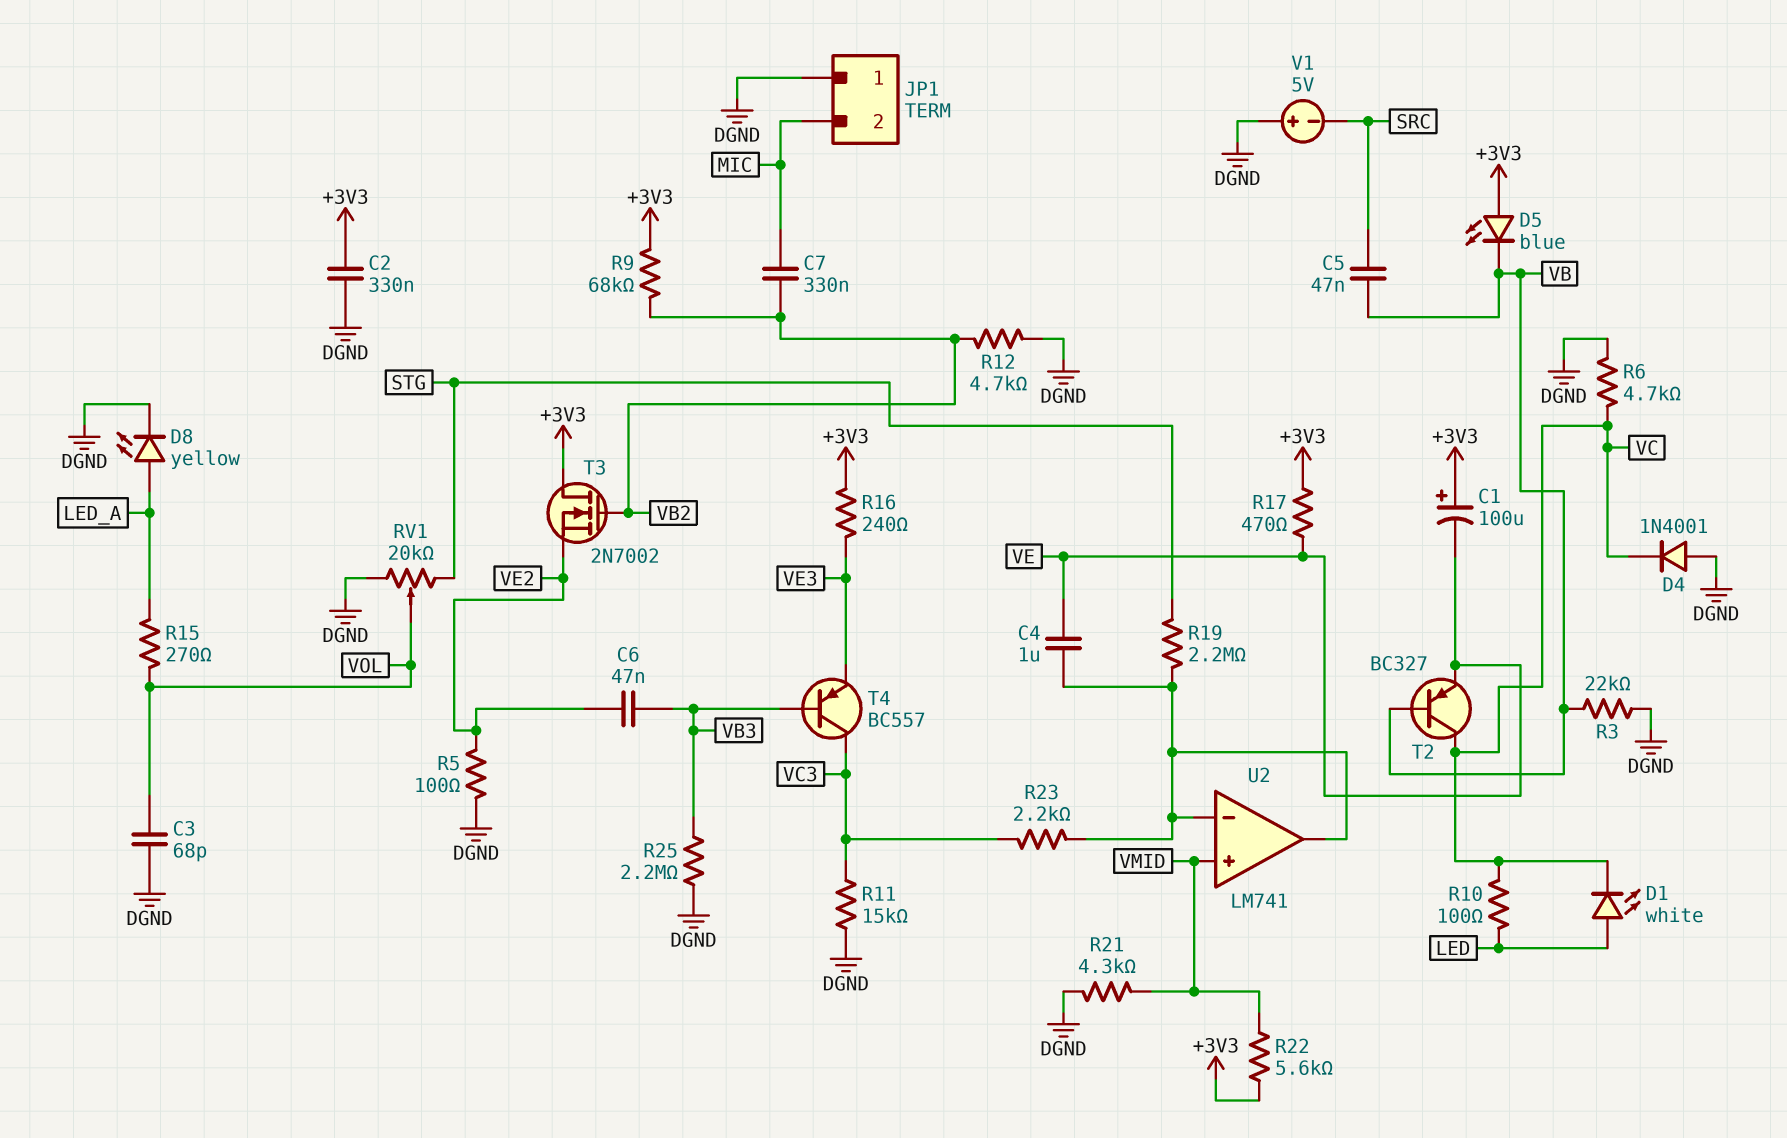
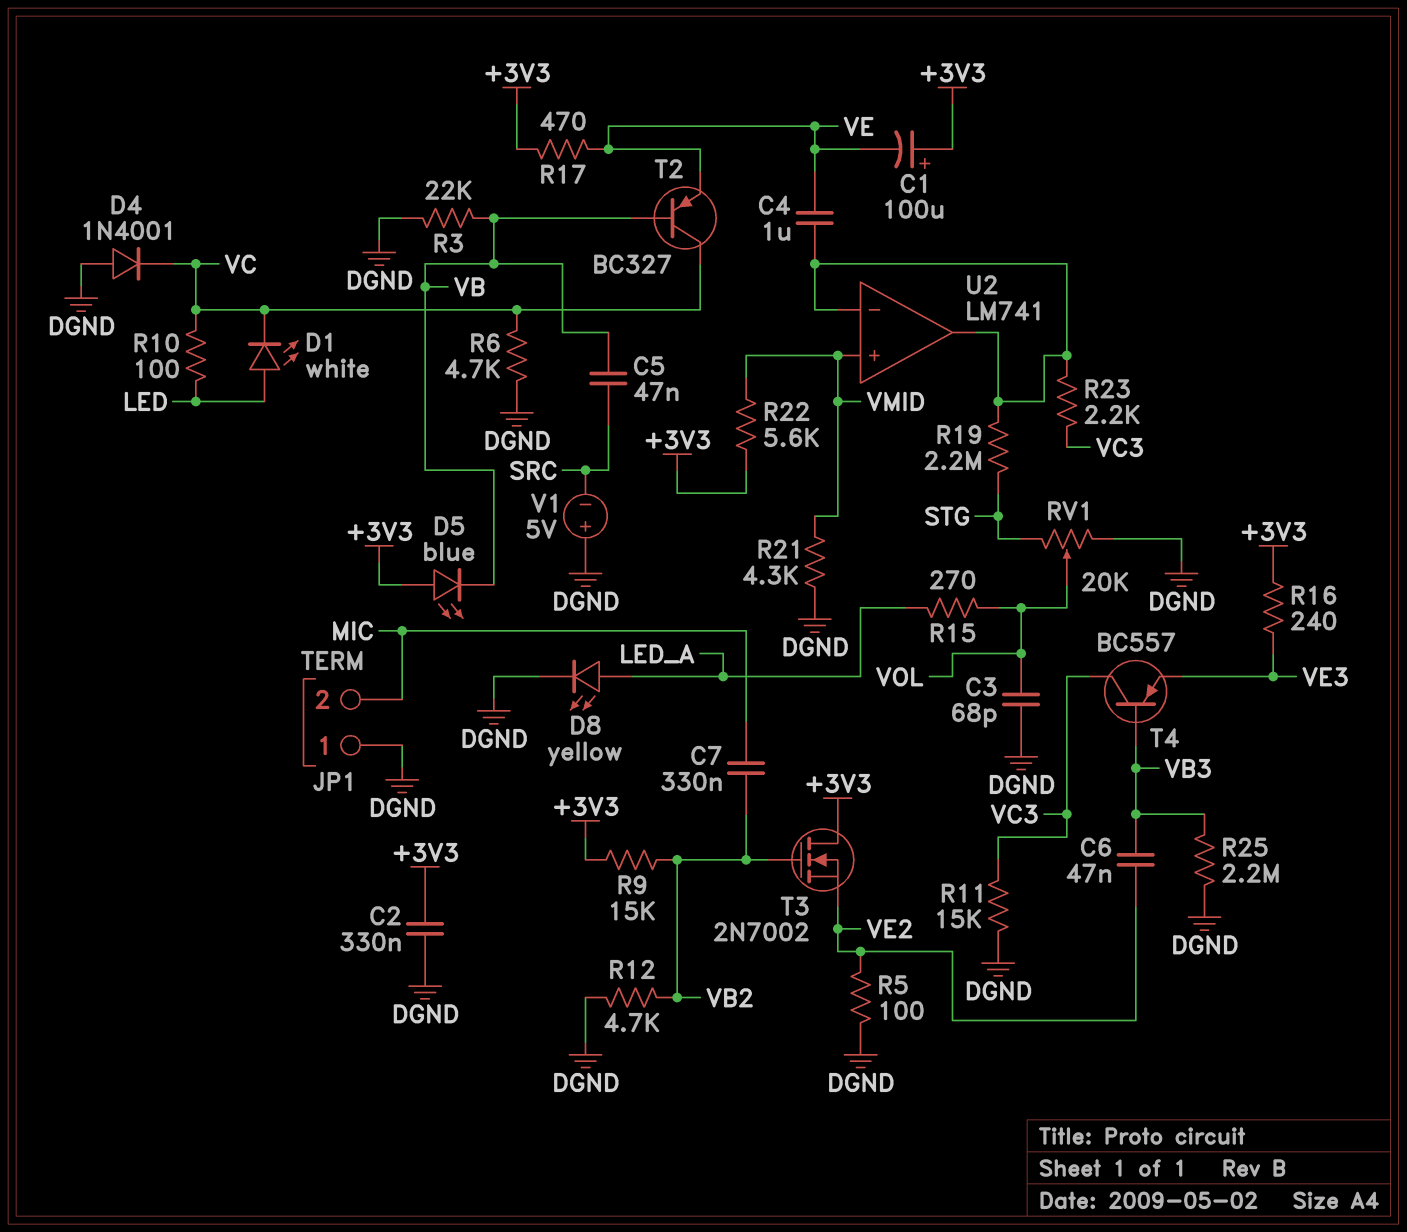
R9: 68k (+3V3, VB2) -> 15k (+3V3, VB2)

